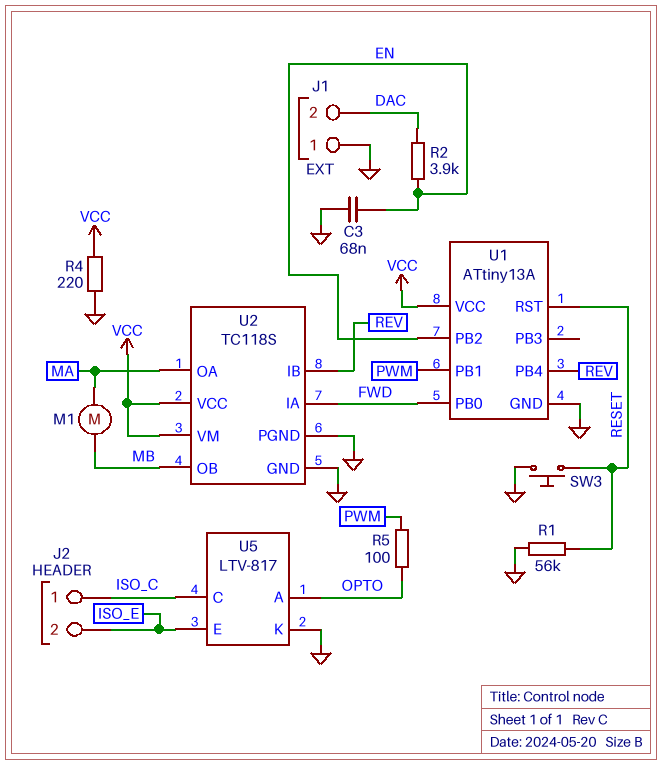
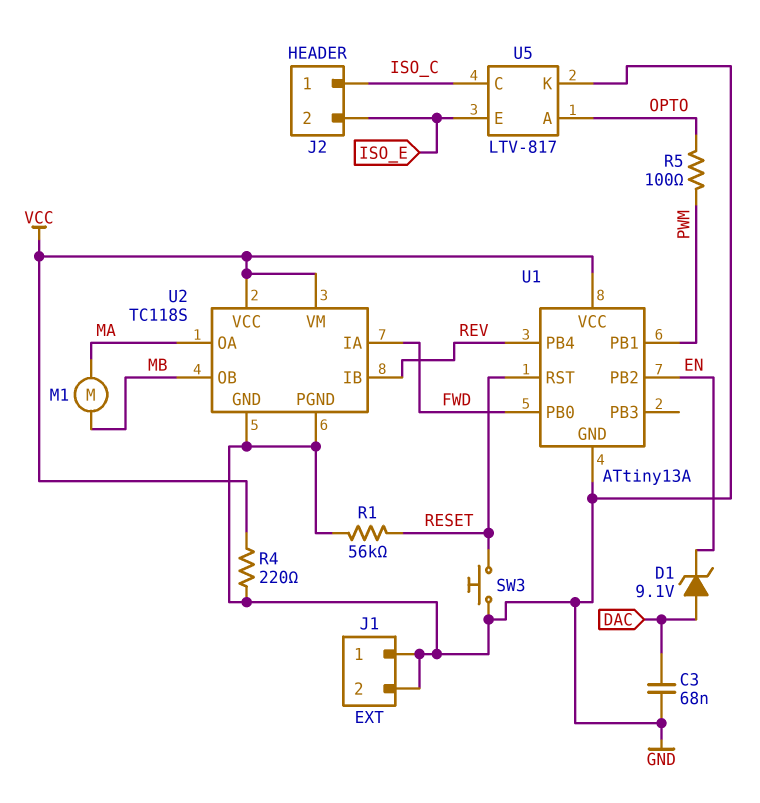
C3: 68nF (EN, GND) -> 68nF (DAC, GND)
D1: none -> zener 9.1V (A DAC, K EN)
J1 pin 2: DAC -> GND
R2: 3.9k (DAC, EN) -> none

